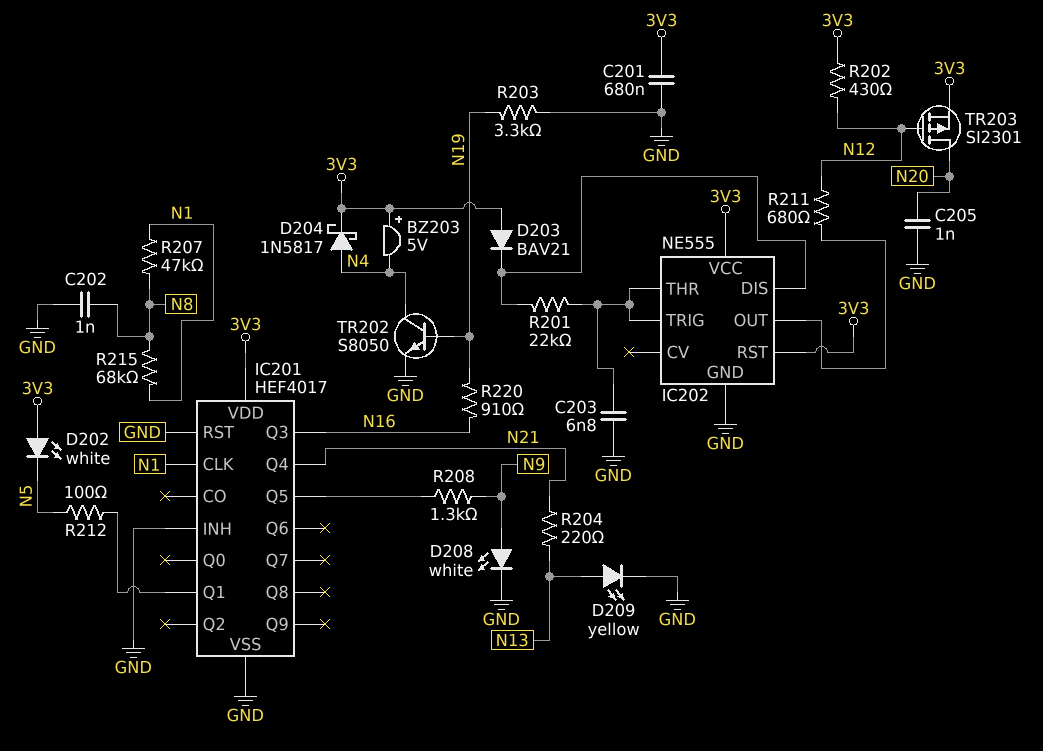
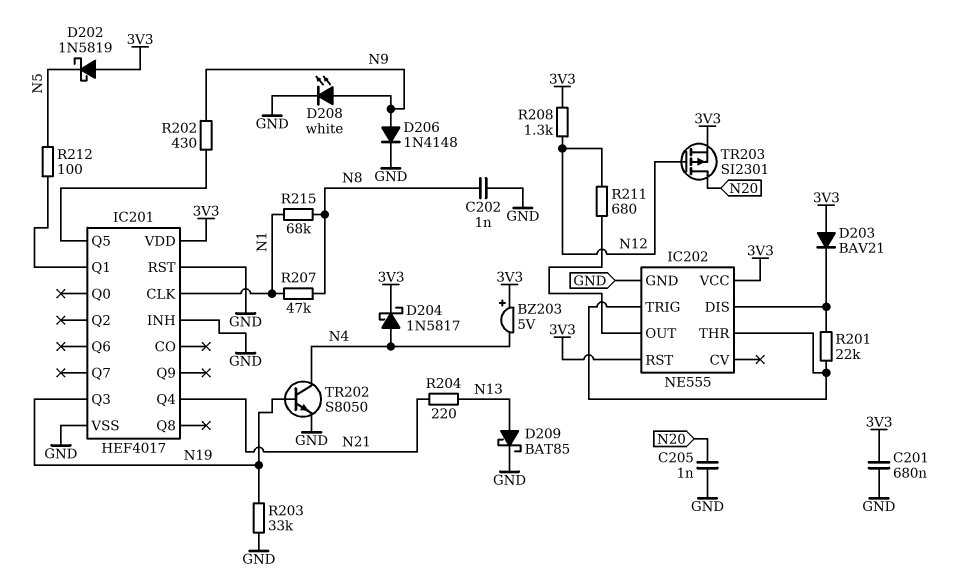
C203: 6.8nF (GND, IC202/THR) -> none
D202: LED white (A 3V3, K N5) -> schottky 1N5819 (A 3V3, K N5)
D206: none -> diode 1N4148 (A N9, K GND)
D209: LED yellow (A N13, K GND) -> schottky BAT85 (A N13, K GND)
IC201 pin Q3: N16 -> N19
R202: 430 (3V3, N12) -> 430 (IC201/Q5, N9)
R203: 3.3k (GND, N19) -> 33k (GND, N19)
R208: 1.3k (IC201/Q5, N9) -> 1.3k (3V3, N12)
R220: 910 (N16, N19) -> none

